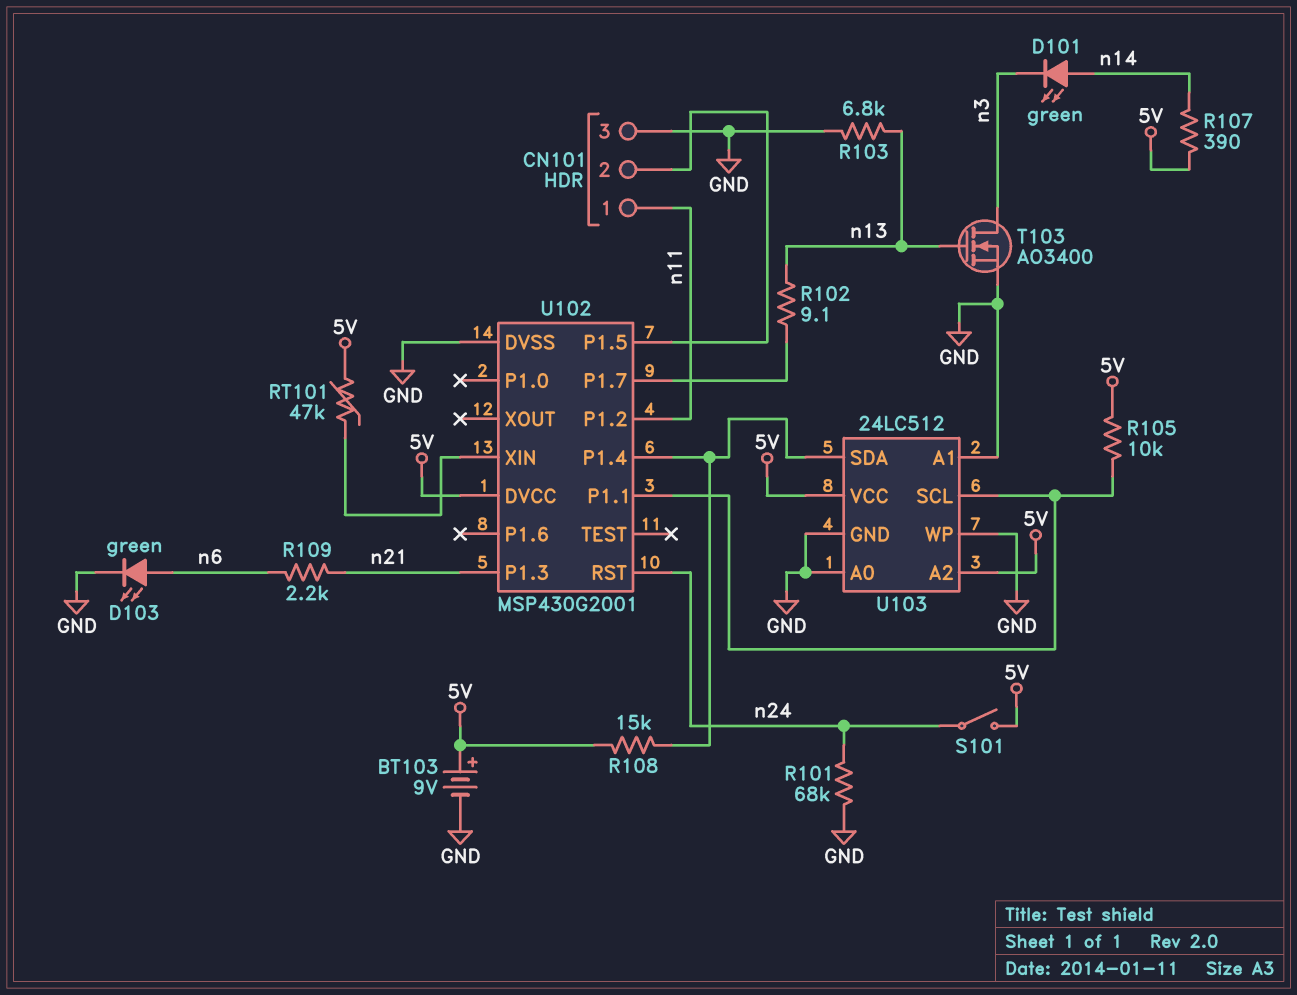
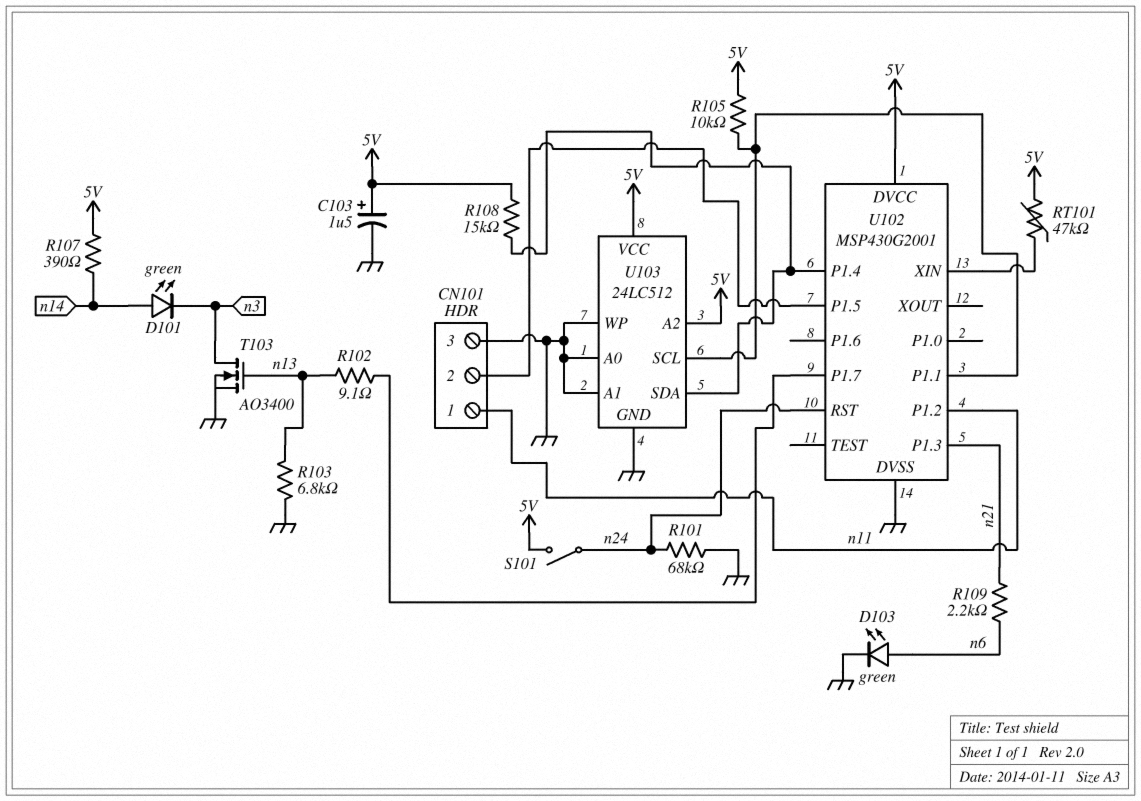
BT103: 9V (plus 5V, minus GND) -> none
C103: none -> 1.5uF (plus 5V, minus GND)

